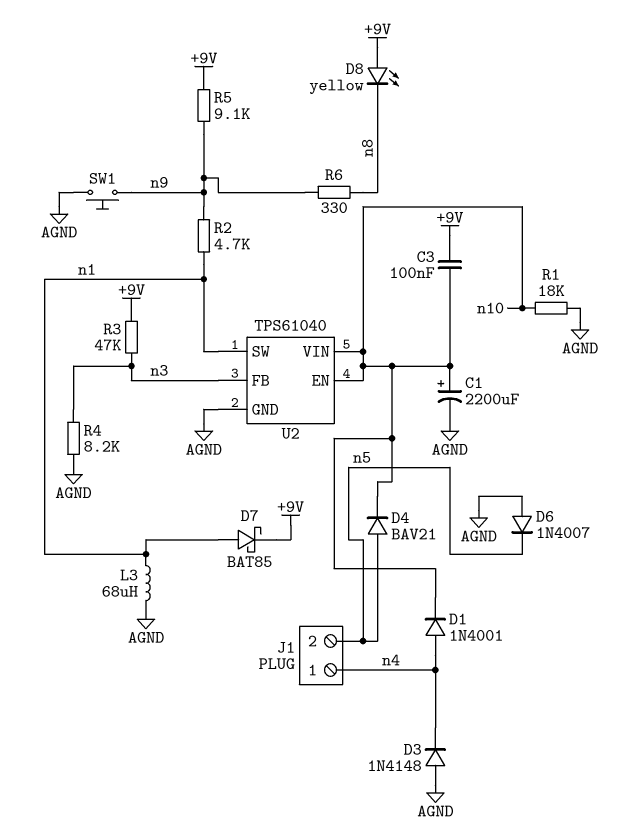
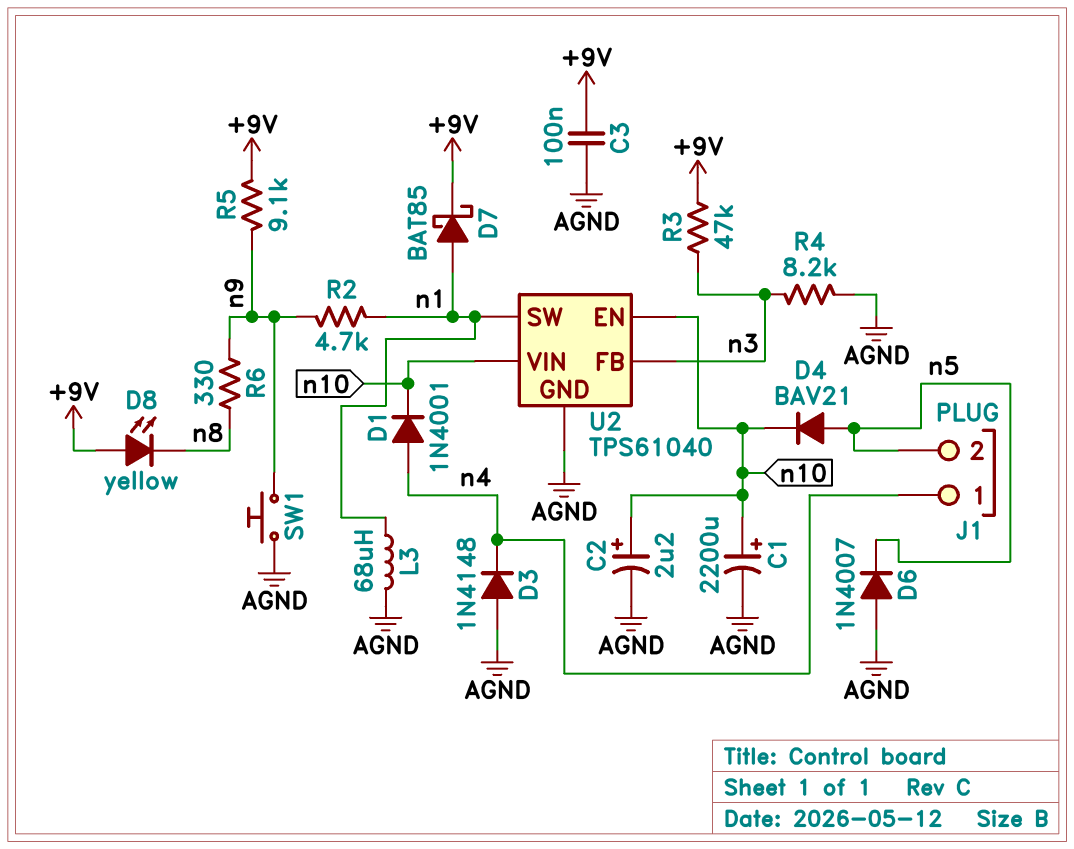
C2: none -> 2.2uF (plus n10, minus AGND)
C3: 100nF (+9V, n10) -> 100nF (+9V, AGND)
R1: 18k (AGND, n10) -> none

